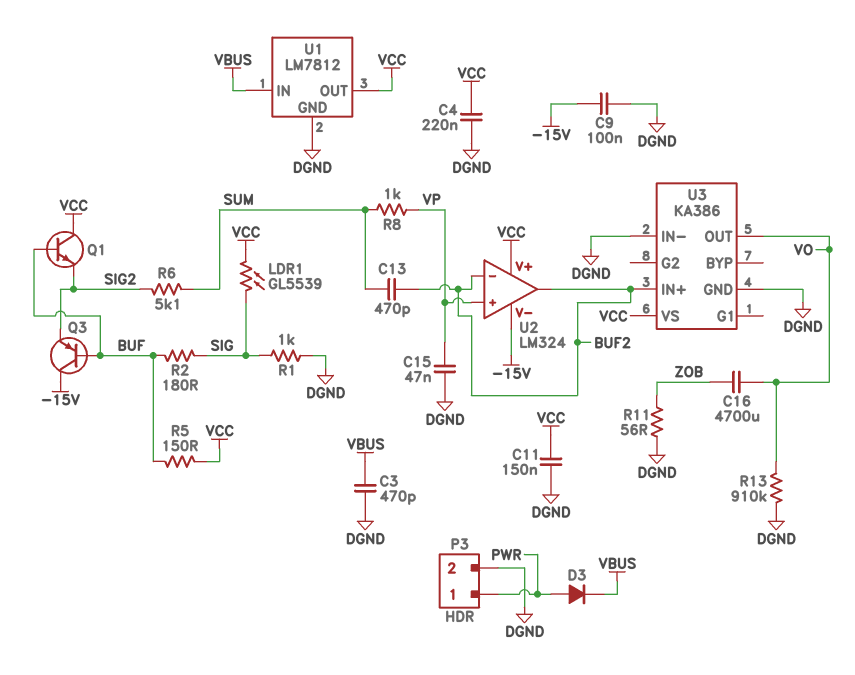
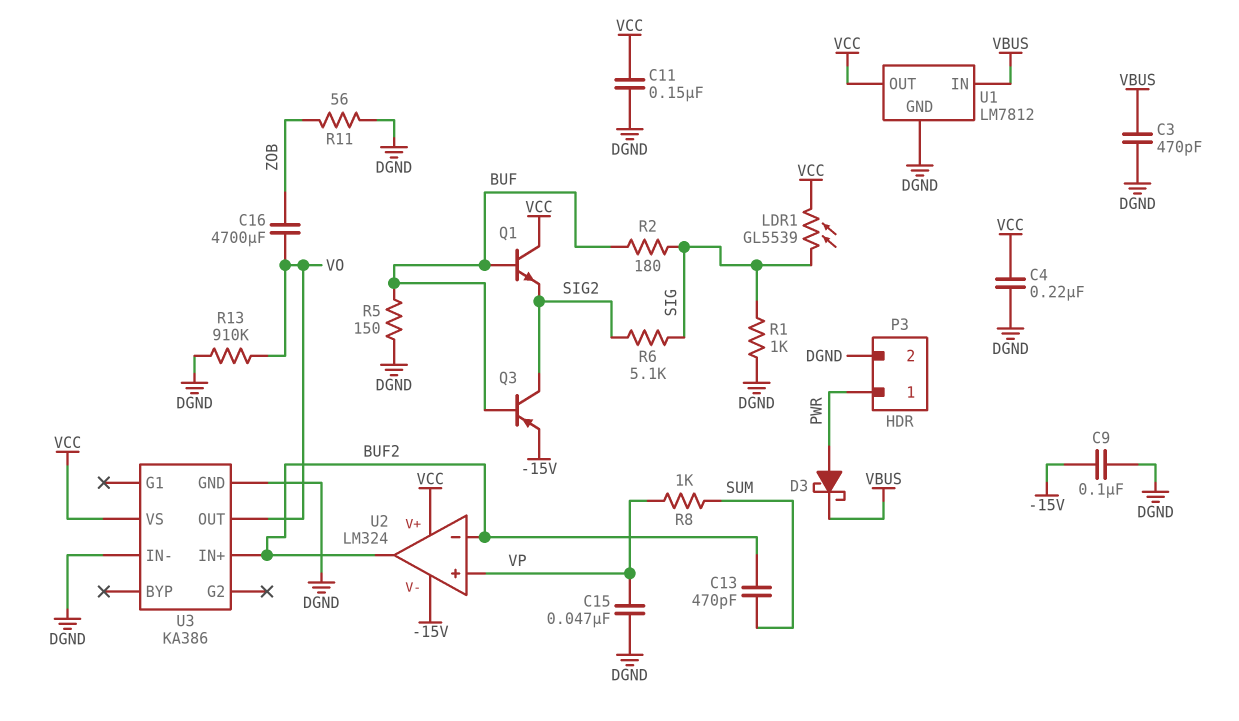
D3: diode (A PWR, K VBUS) -> schottky (A PWR, K VBUS)
Q3: PNP (B BUF, C -15V, E SIG2) -> PNP (B BUF, C SIG2, E -15V)
R5: 150 (BUF, VCC) -> 150 (BUF, DGND)
R6: 5.1k (SIG2, SUM) -> 5.1k (SIG, SIG2)

